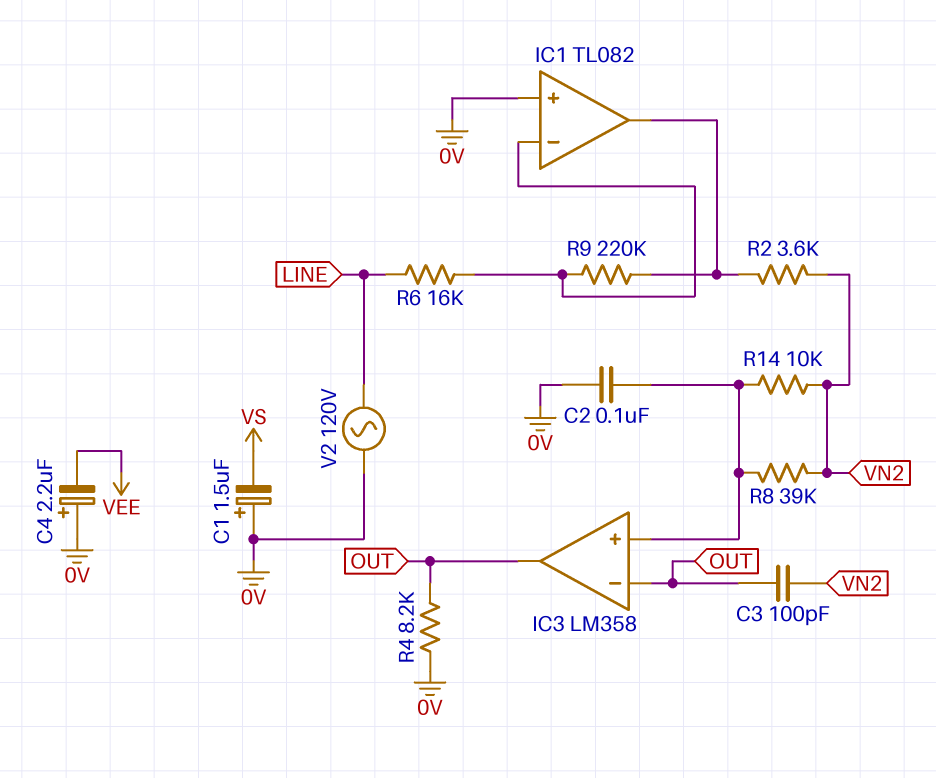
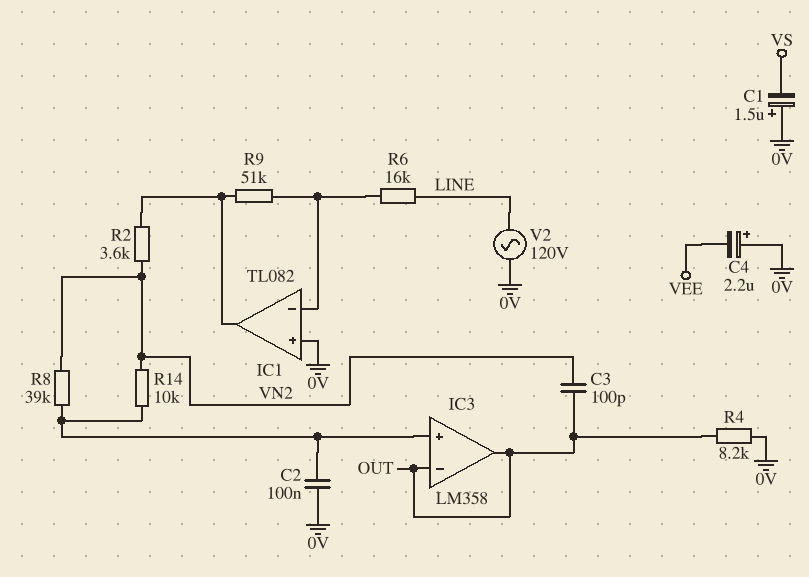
R9: 220k (IC1/in-, IC1/out) -> 51k (IC1/in-, IC1/out)

